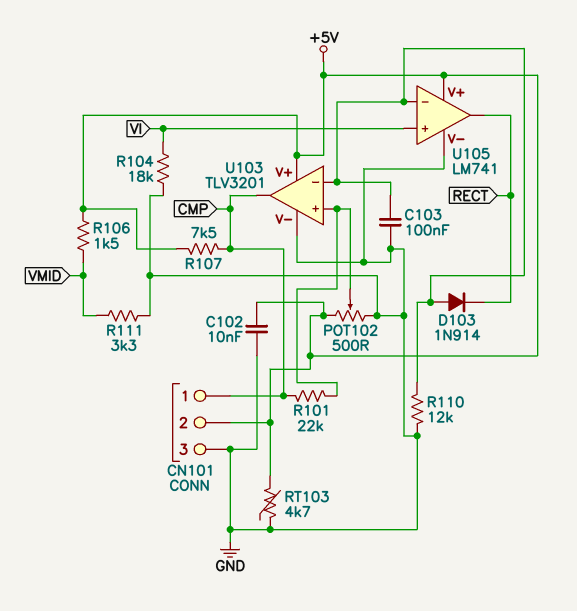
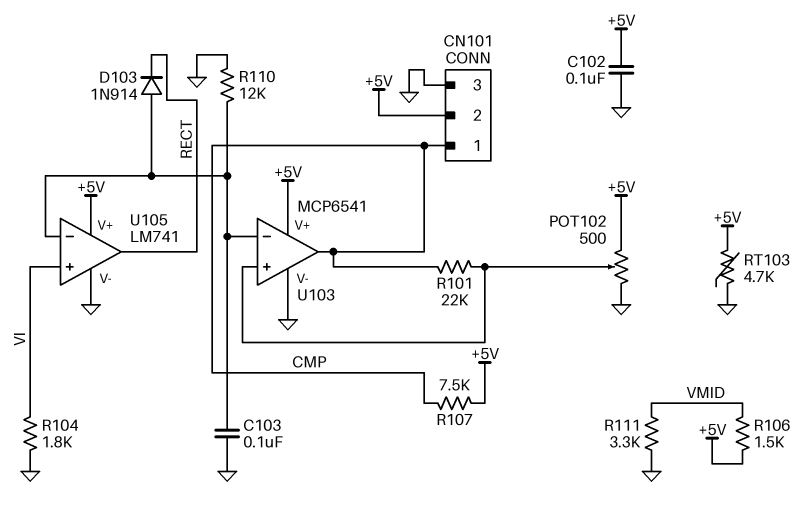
C102: 10nF (+5V, GND) -> 100nF (+5V, GND)
R104: 18k (GND, VI) -> 1.8k (GND, VI)
U103: TLV3201 -> MCP6541

